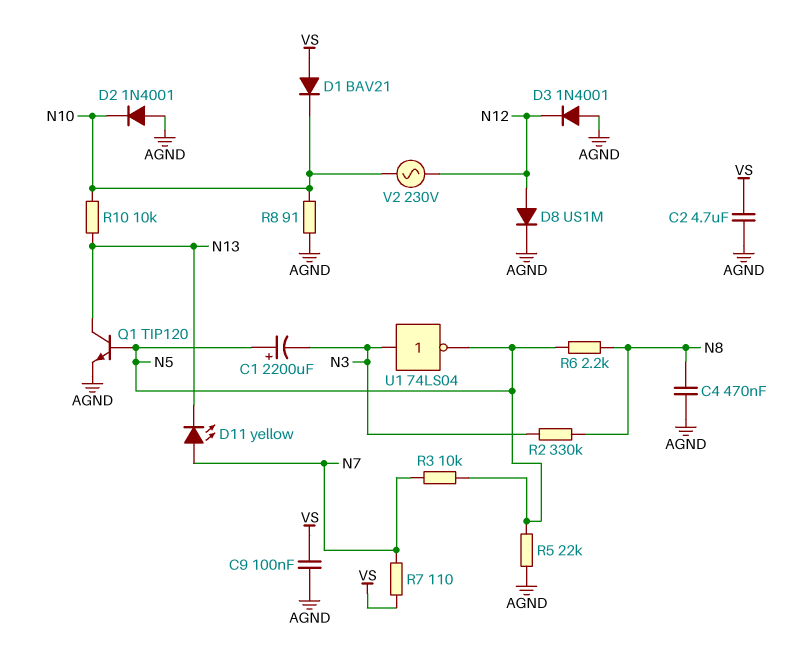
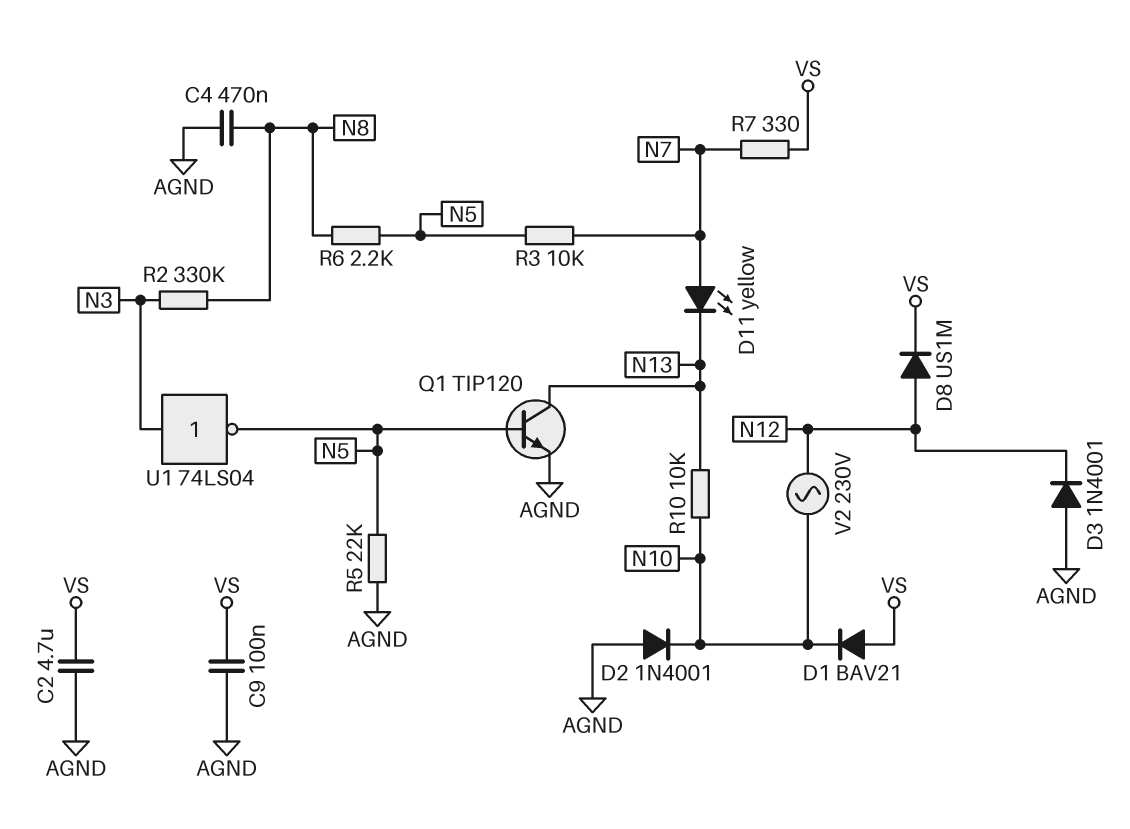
C1: 2200uF (plus N5, minus N3) -> none
D8: diode US1M (A N12, K AGND) -> diode US1M (A N12, K VS)
R7: 110 (N7, VS) -> 330 (N7, VS)
R8: 91 (AGND, N10) -> none

